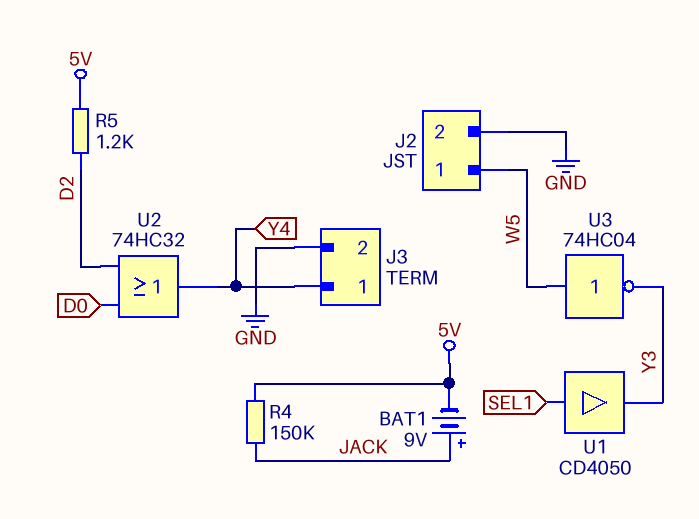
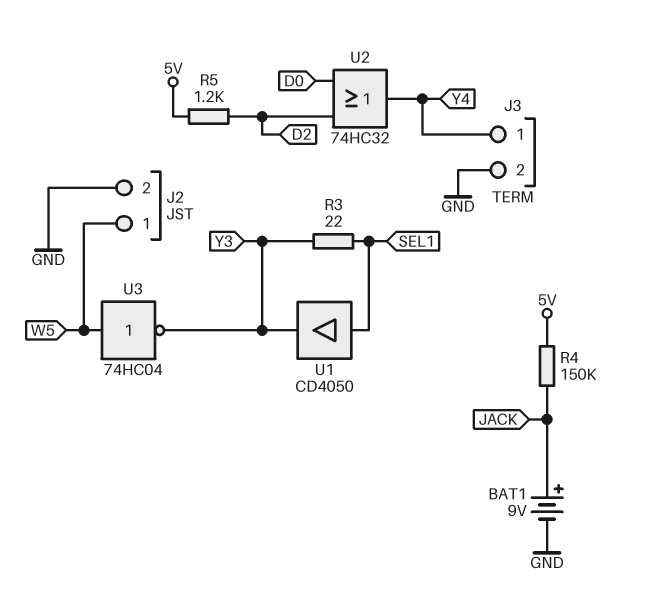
BAT1: 9V (plus JACK, minus 5V) -> 9V (plus JACK, minus GND)
R3: none -> 22 (SEL1, Y3)

